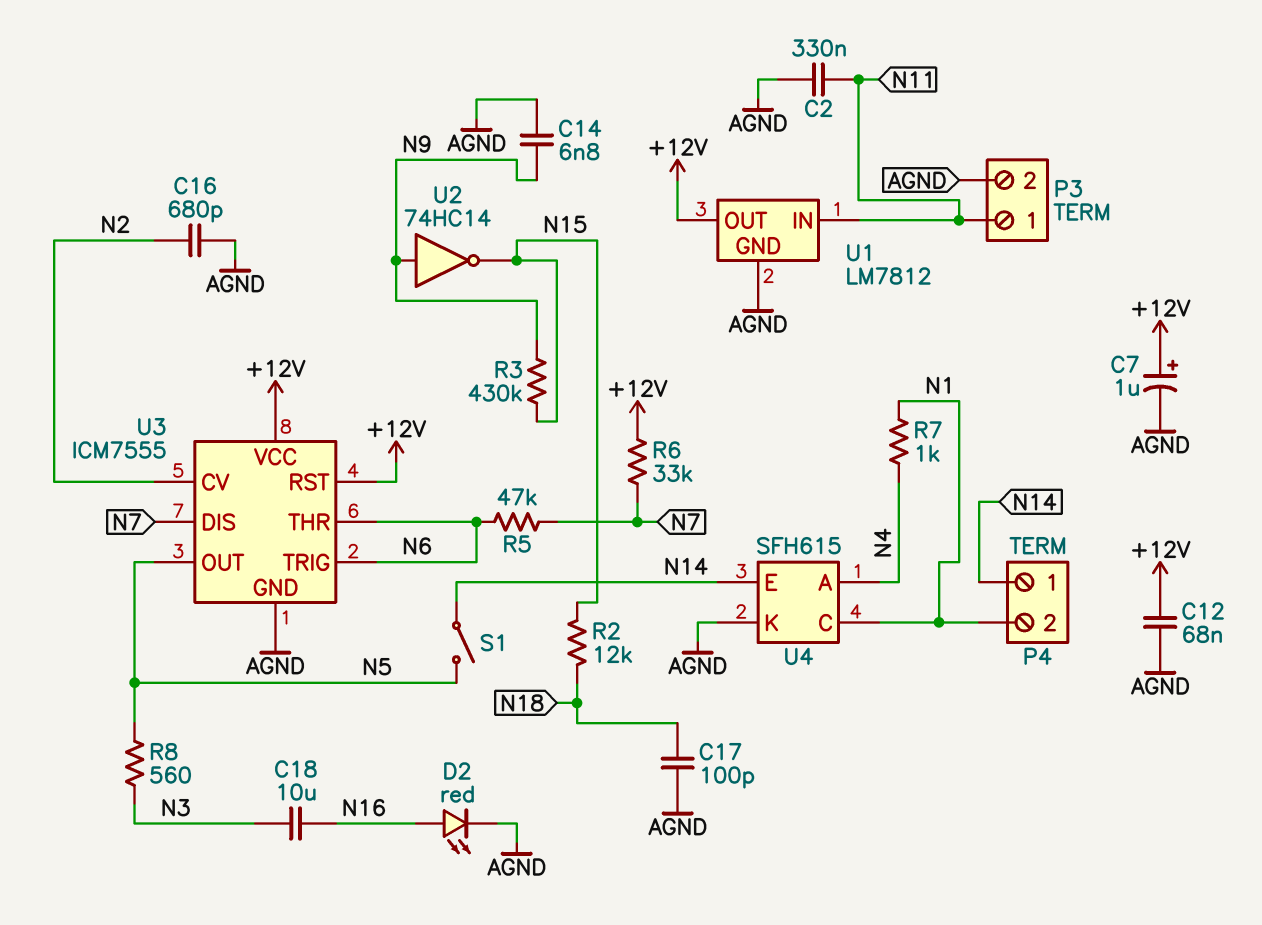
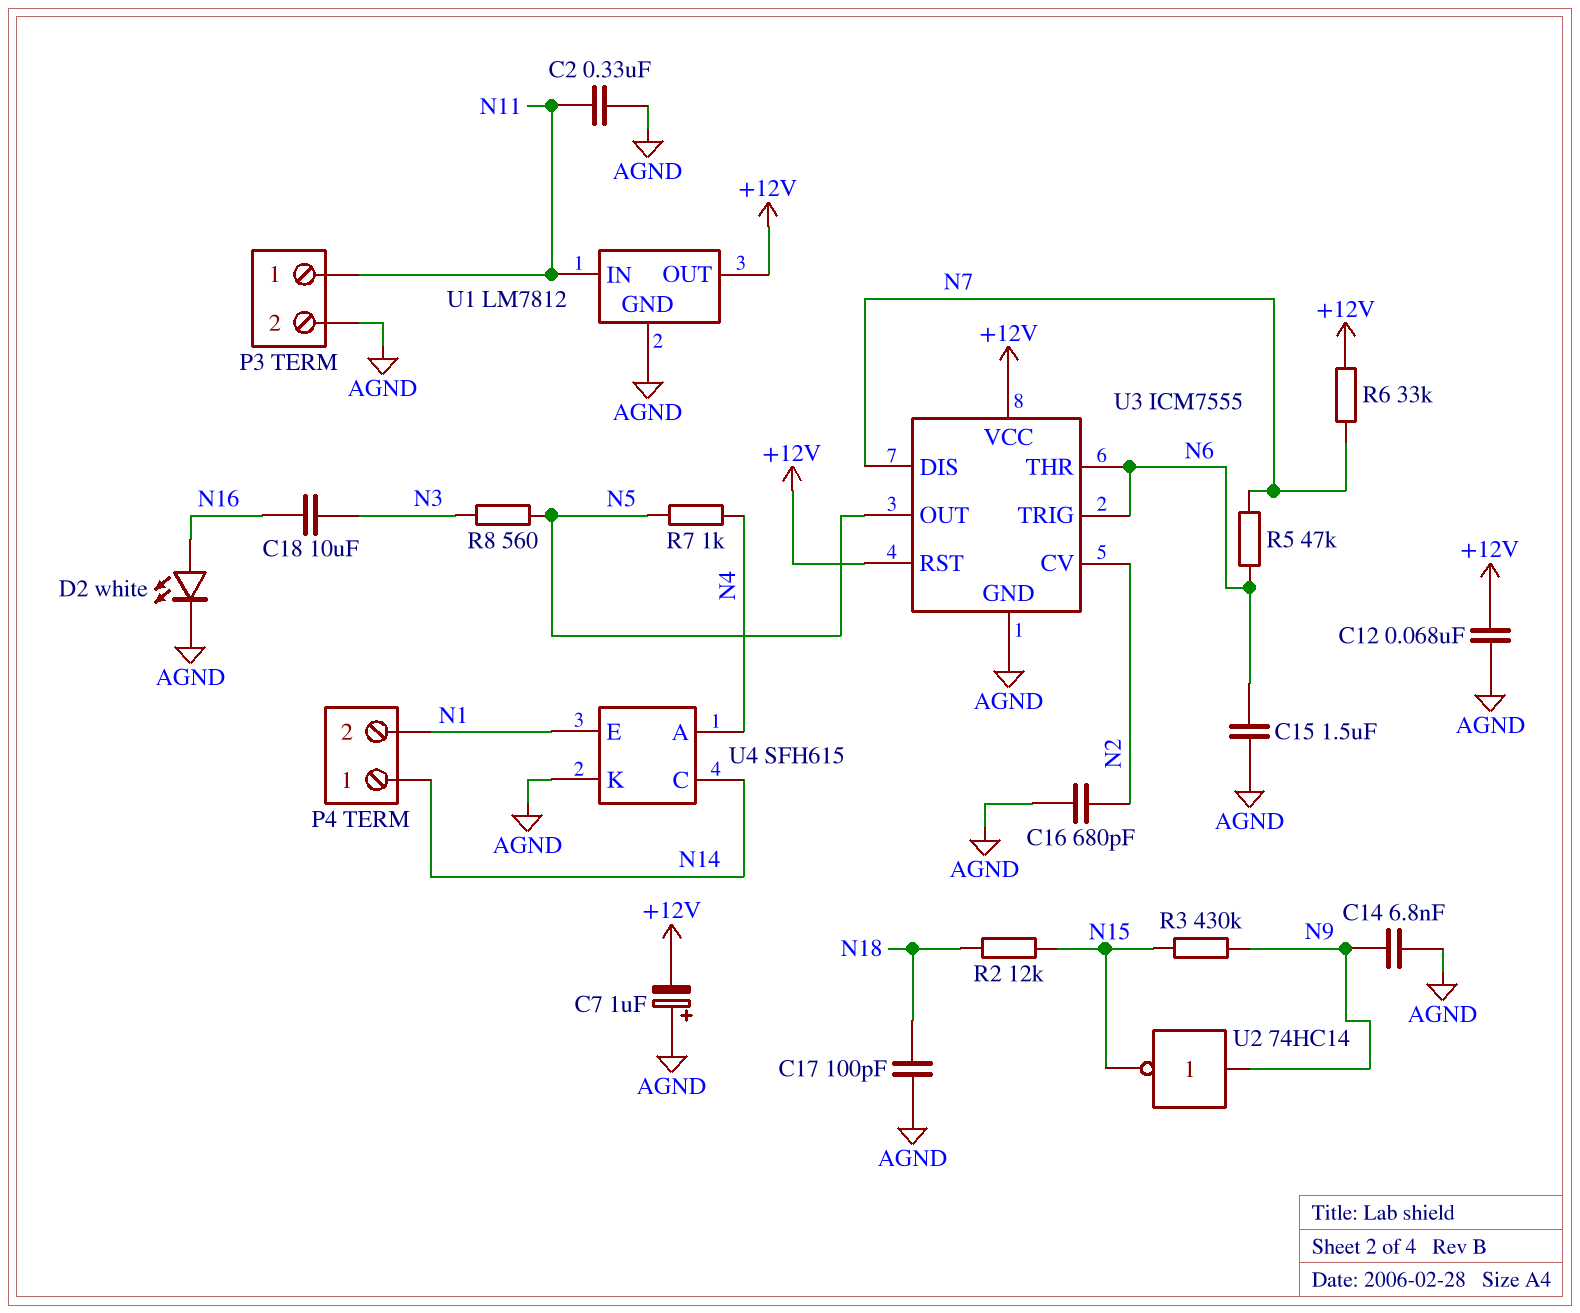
C7: 1uF (plus +12V, minus AGND) -> 1uF (plus AGND, minus +12V)
C15: none -> 1.5uF (AGND, N6)
D2: LED red (A N16, K AGND) -> LED white (A N16, K AGND)
R7: 1k (N1, N4) -> 1k (N4, N5)
S1: switch (N5, N14) -> none
U4 pin C: N1 -> N14
U4 pin E: N14 -> N1

